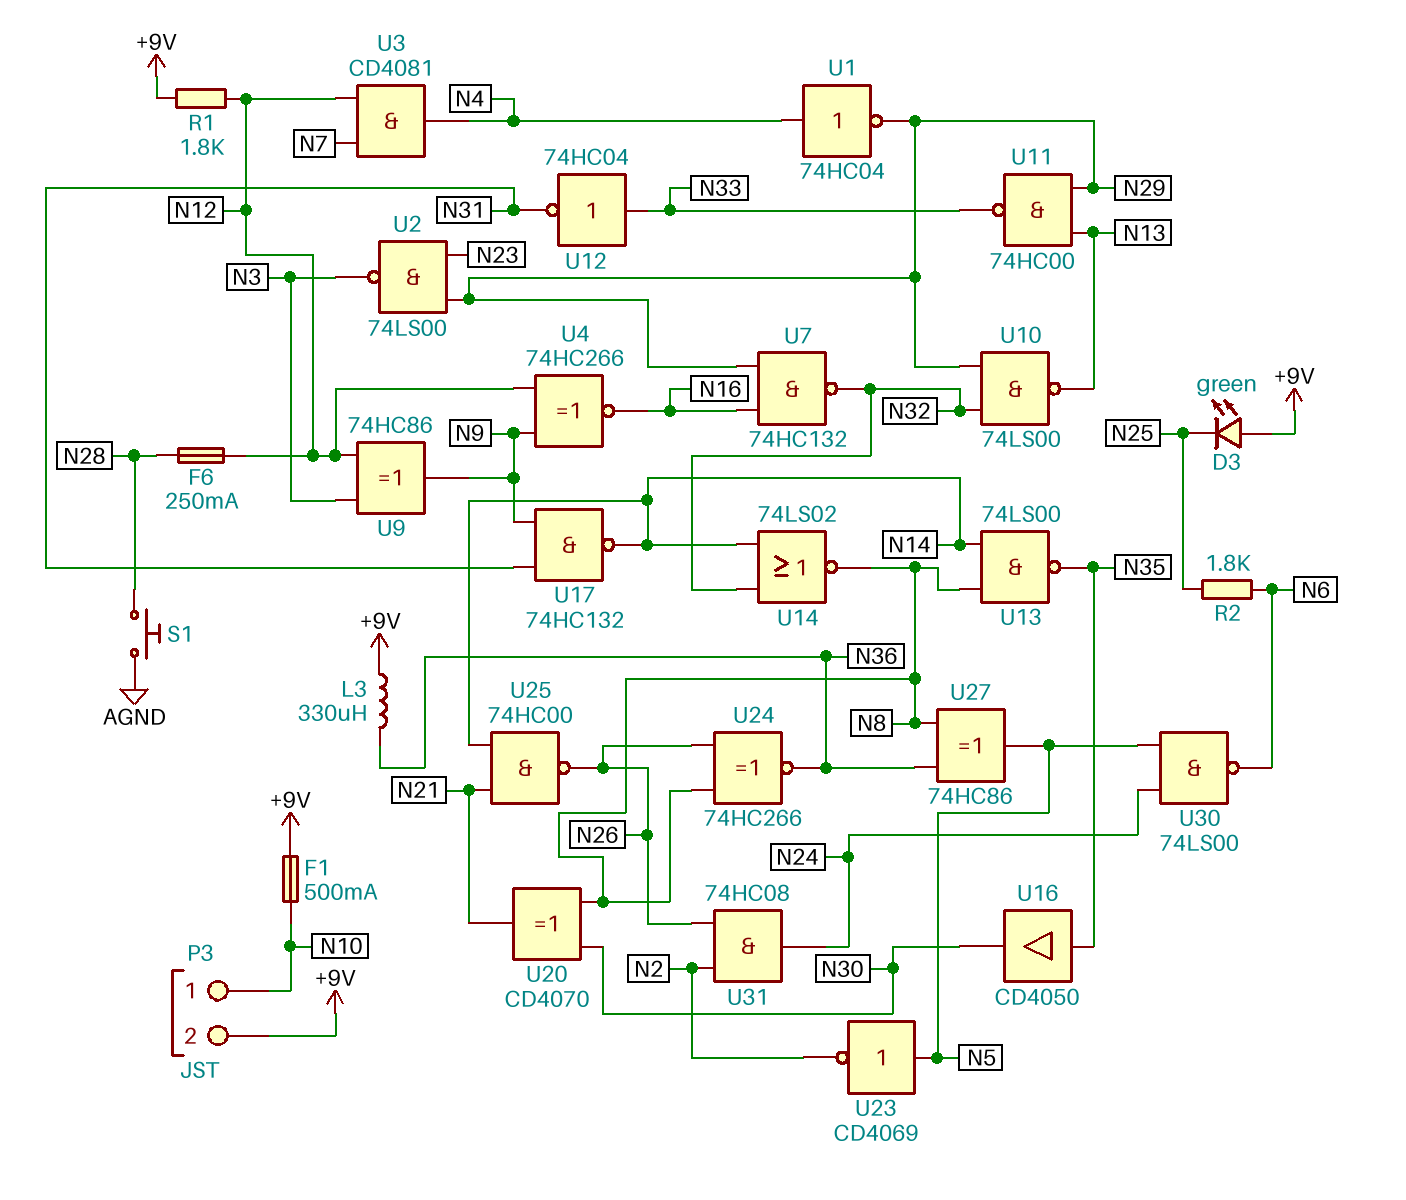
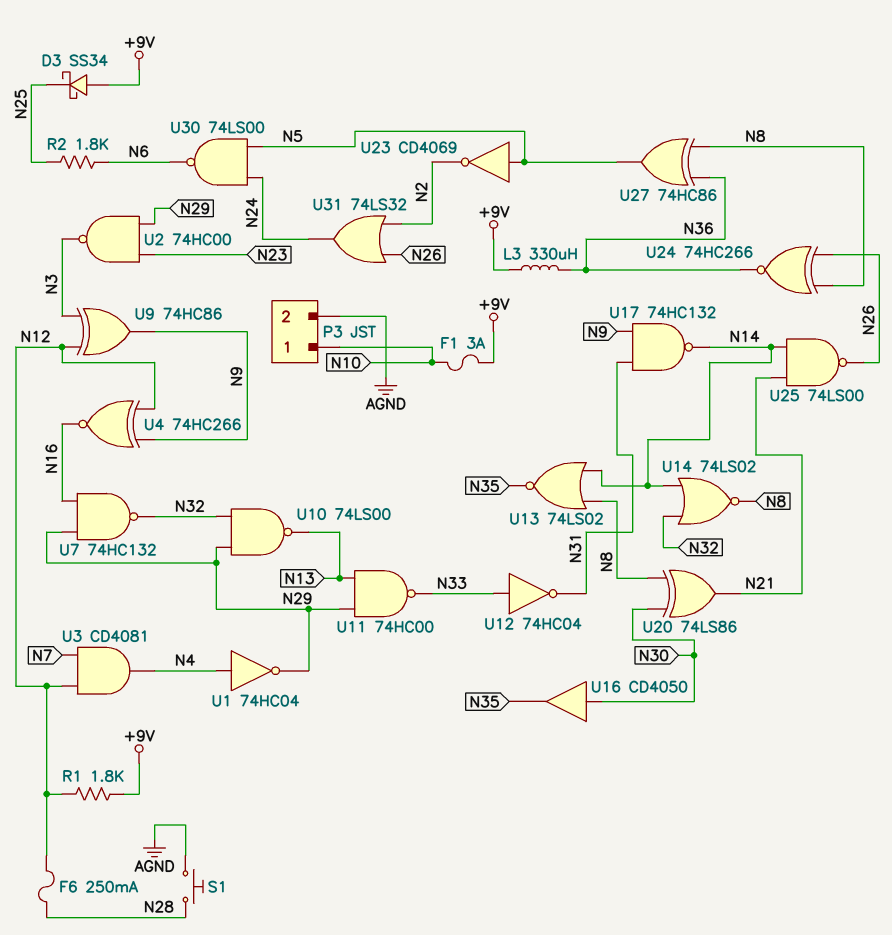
D3: LED green (A +9V, K N25) -> schottky SS34 (A +9V, K N25)
F1: 500mA (+9V, N10) -> 3A (+9V, N10)
P3 pin 2: +9V -> AGND
U2: NAND 74LS00 (in N23, in N29, out N3) -> NAND 74HC00 (in N23, in N29, out N3)
U13: NAND 74LS00 (in N8, in N14, out N35) -> NOR 74LS02 (in N8, in N14, out N35)
U16: buffer CD4050 (in N35, out N30) -> buffer CD4050 (in N30, out N35)
U20: XOR CD4070 (in N8, in N30, out N21) -> XOR 74LS86 (in N8, in N30, out N21)
U25: NAND 74HC00 (in N14, in N21, out N26) -> NAND 74LS00 (in N14, in N21, out N26)
U31: AND 74HC08 (in N2, in N26, out N24) -> OR 74LS32 (in N2, in N26, out N24)

